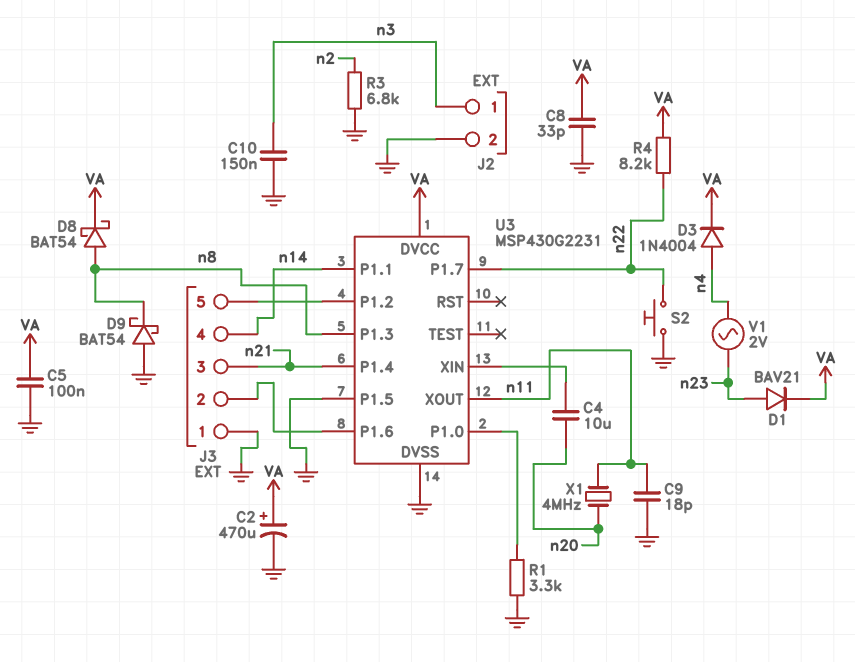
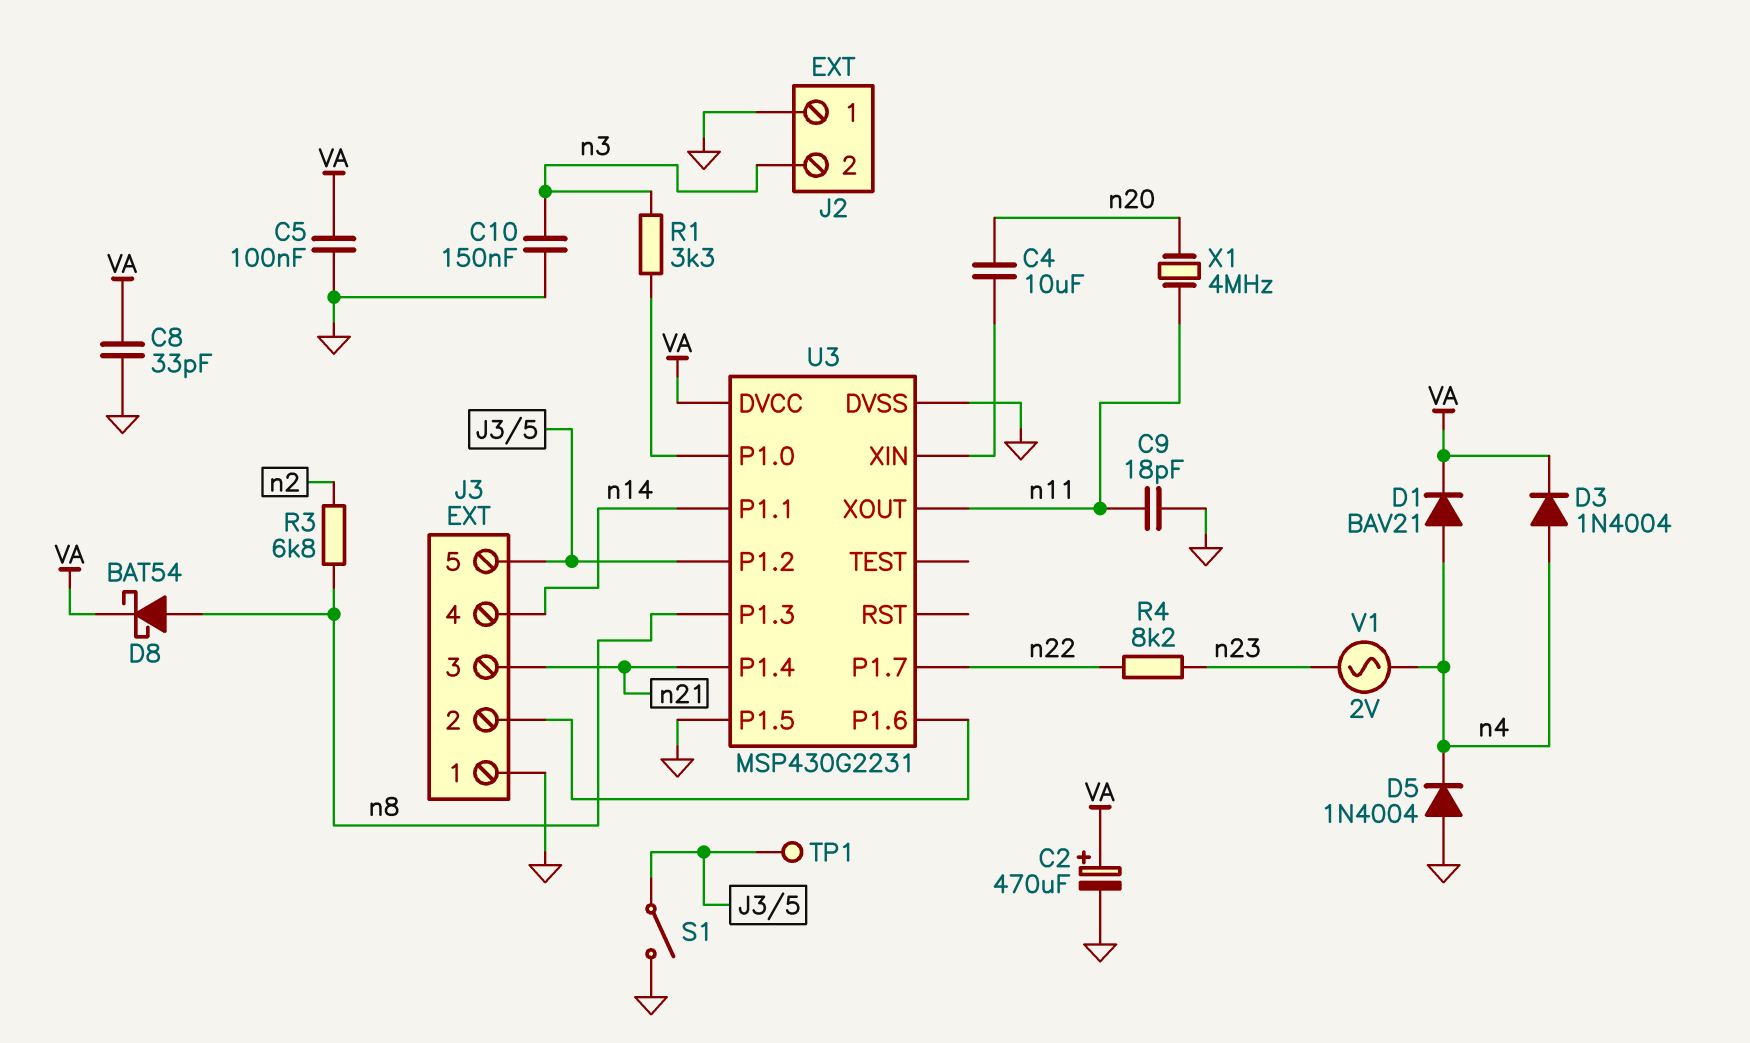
D1: diode BAV21 (A n23, K VA) -> diode BAV21 (A n4, K VA)
D5: none -> diode 1N4004 (A GND, K n4)
D9: schottky BAT54 (A GND, K n8) -> none
J2 pin 1: n3 -> GND
J2 pin 2: GND -> n3
R1: 3.3k (GND, U3/P1.0) -> 3.3k (U3/P1.0, n3)
R3: 6.8k (GND, n2) -> 6.8k (n2, n8)
R4: 8.2k (VA, n22) -> 8.2k (n22, n23)
S1: none -> switch (GND, J3/5)
S2: button (GND, n22) -> none
TP1: none -> test point (J3/5)

